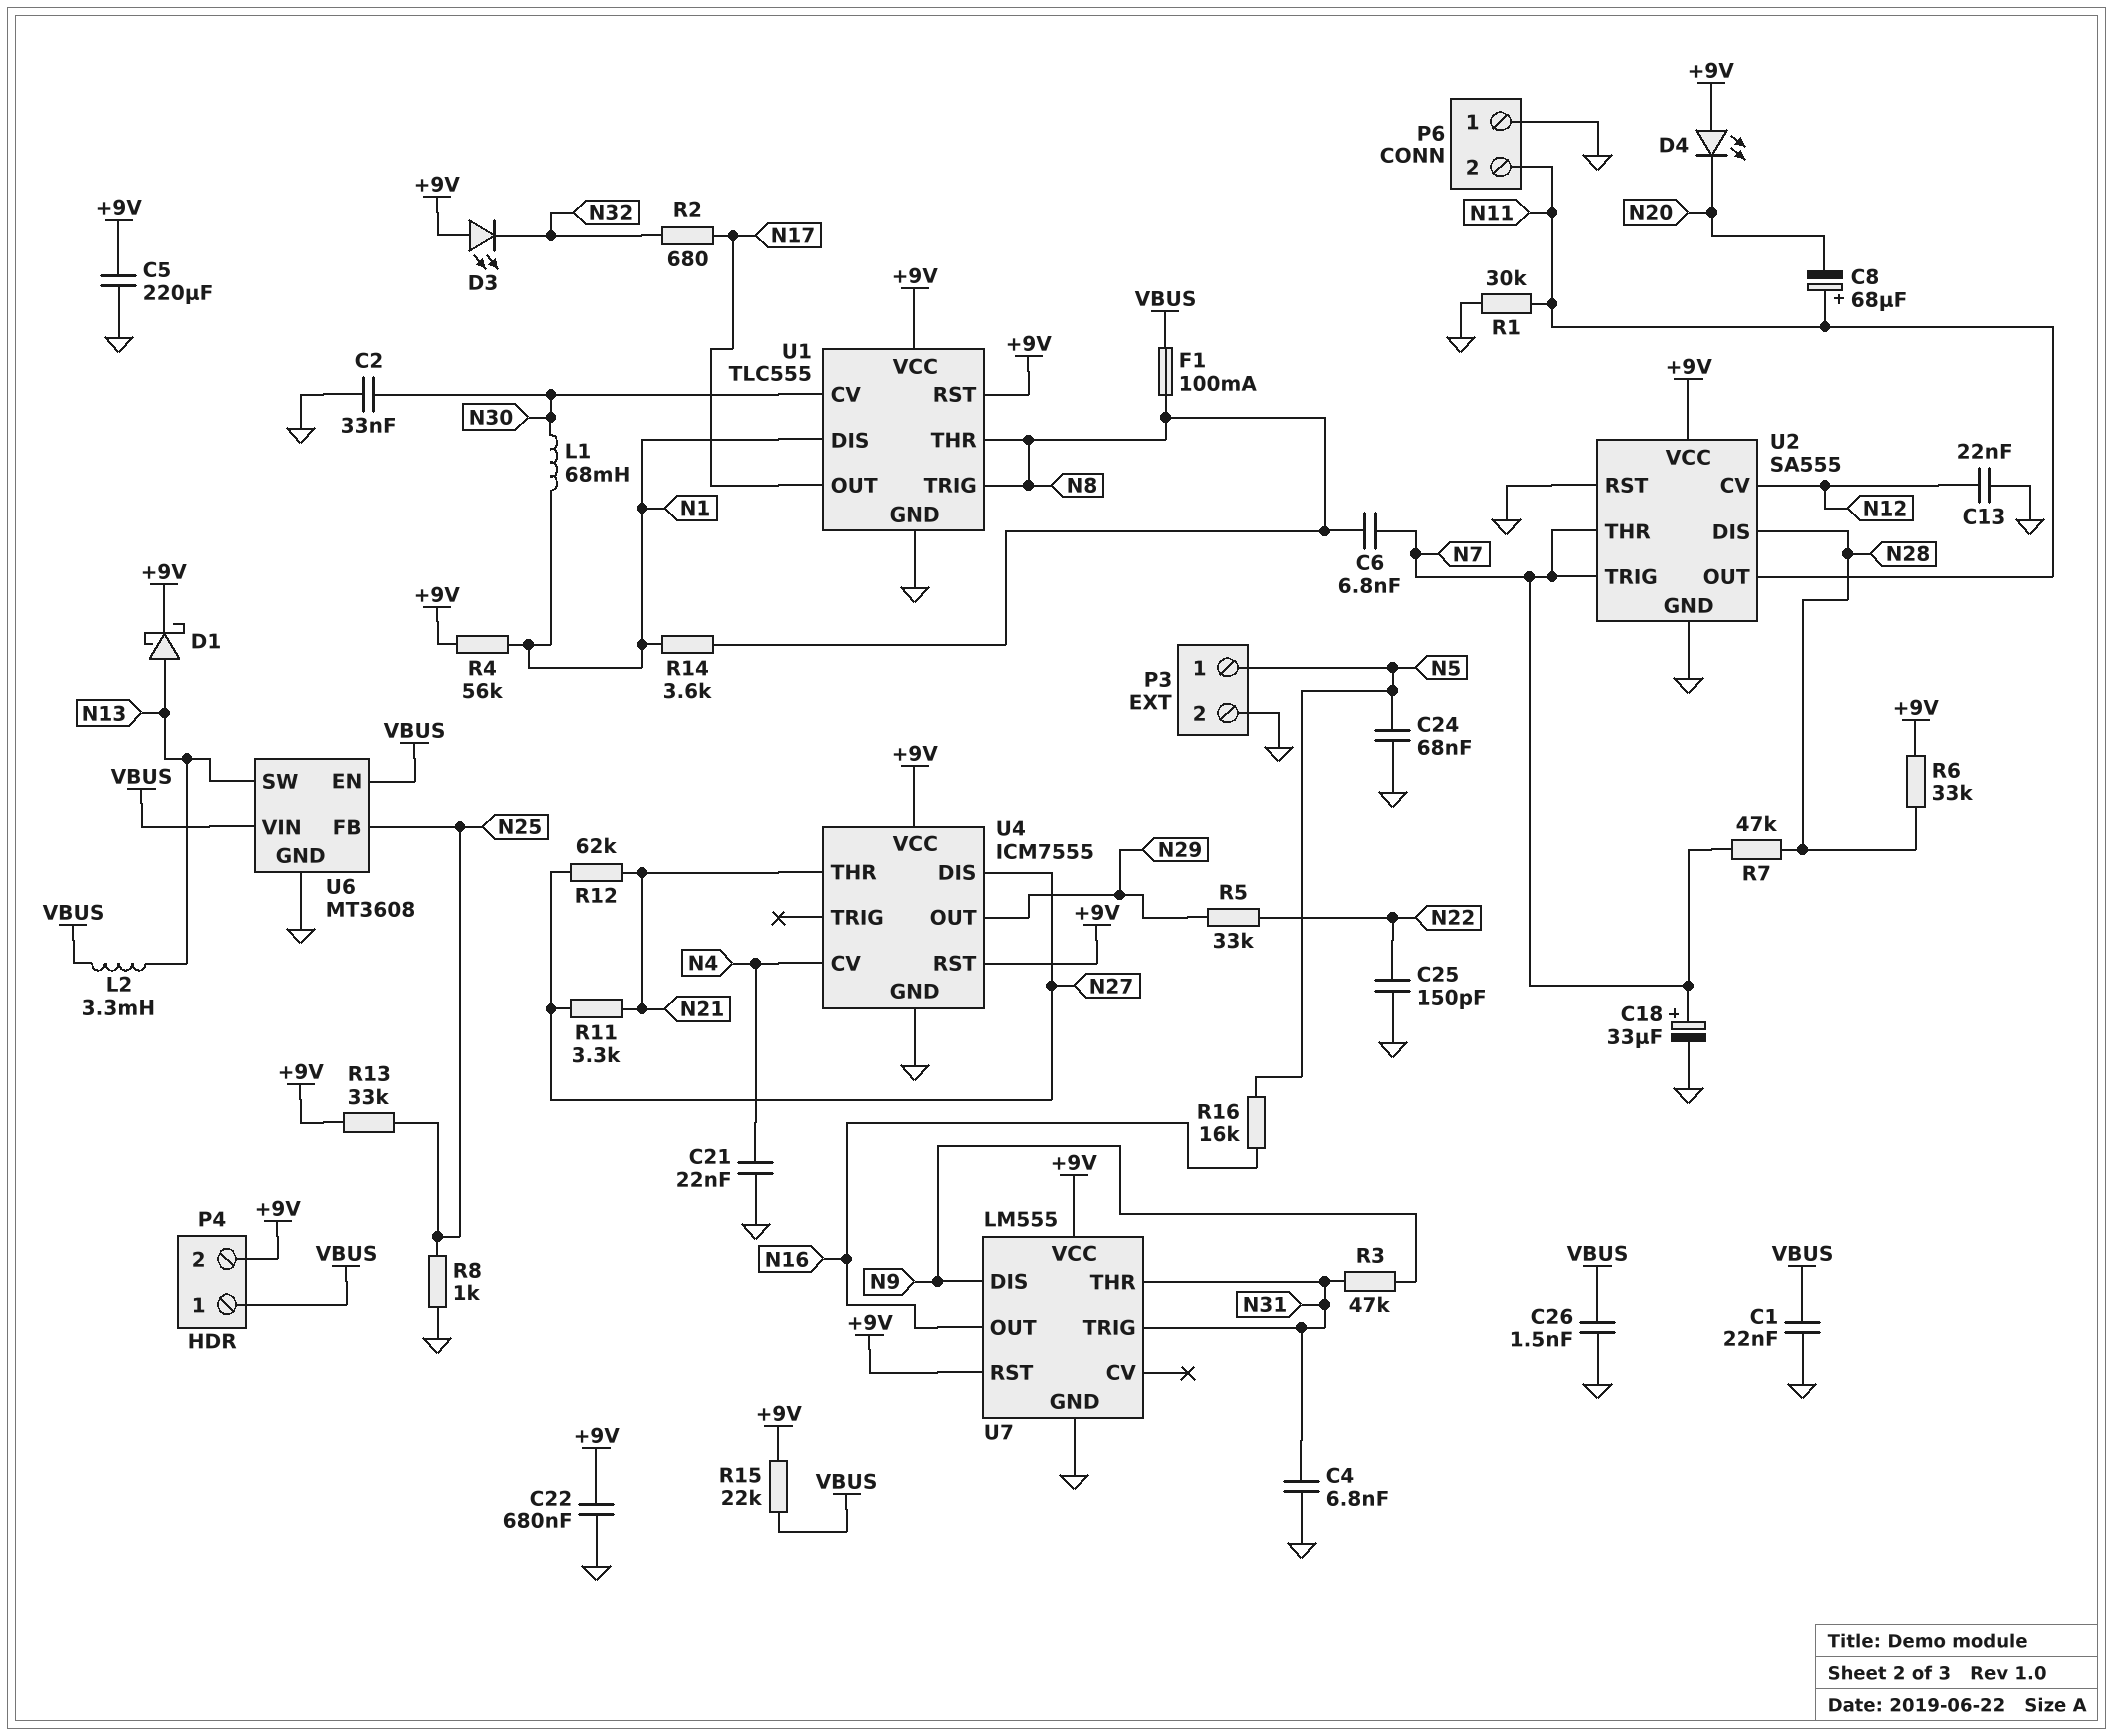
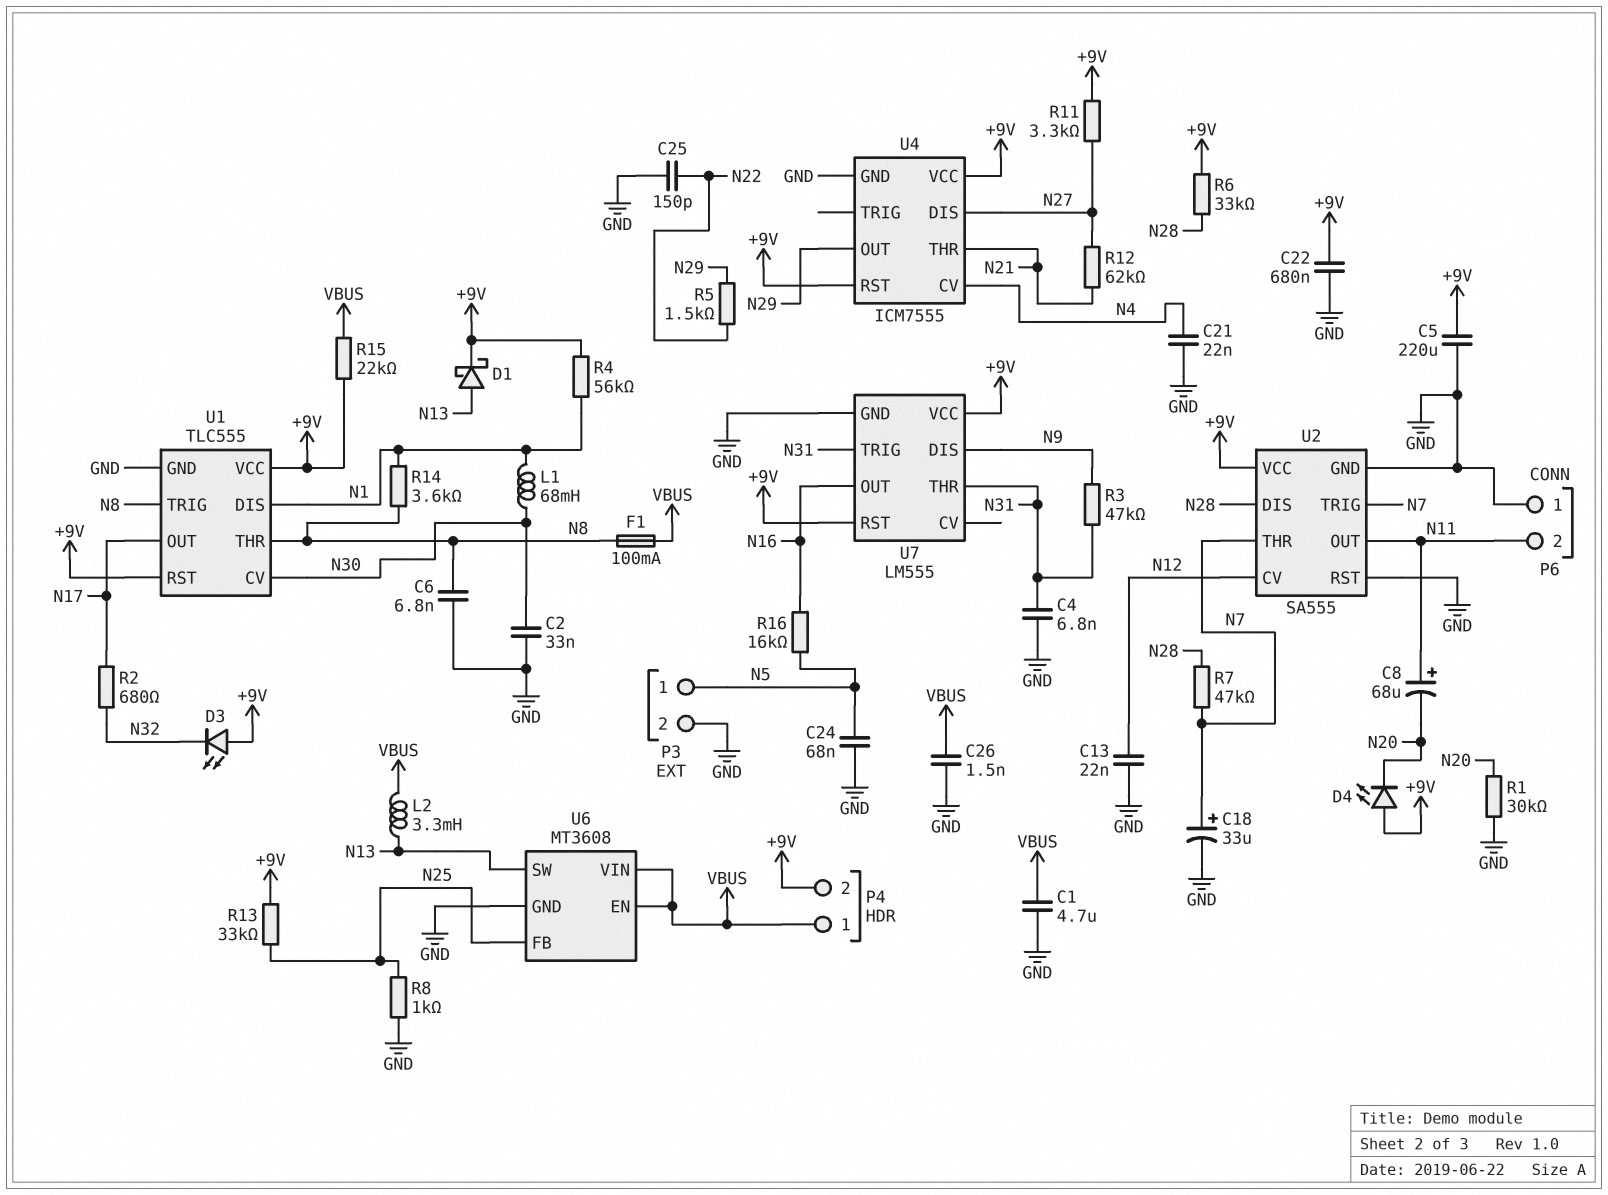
C1: 22nF (GND, VBUS) -> 4.7uF (GND, VBUS)
C6: 6.8nF (N7, N8) -> 6.8nF (GND, N8)
R1: 30k (GND, N11) -> 30k (GND, N20)
R5: 33k (N22, N29) -> 1.5k (N22, N29)
R11: 3.3k (N21, N27) -> 3.3k (+9V, N27)

